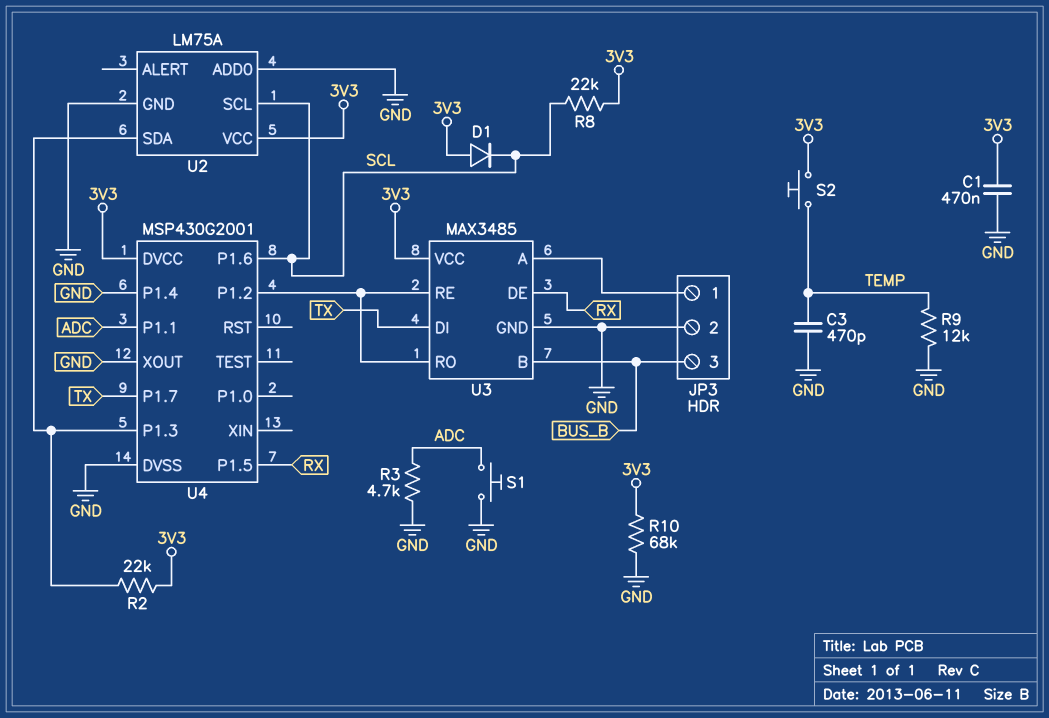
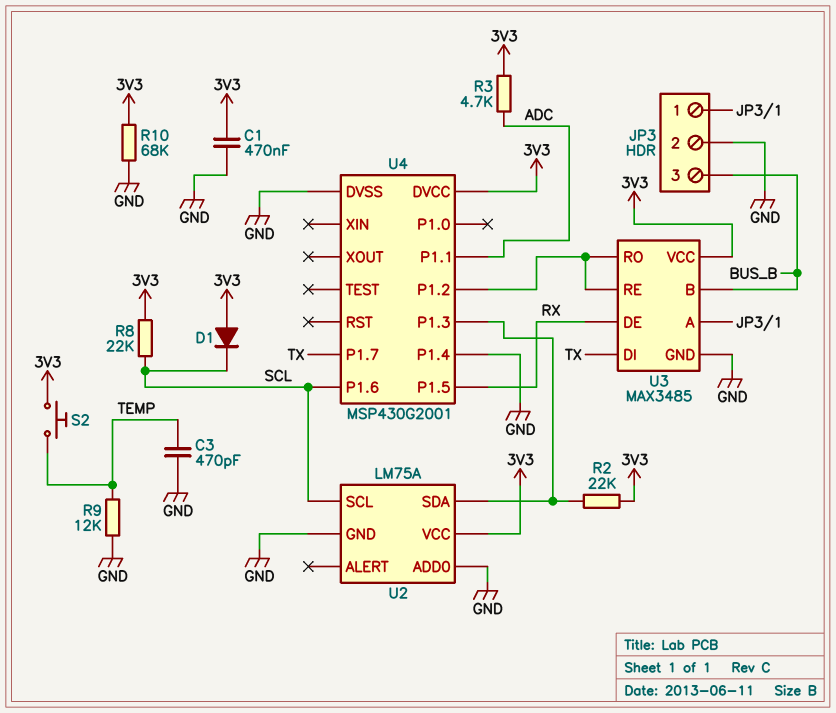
R3: 4.7k (ADC, GND) -> 4.7k (3V3, ADC)
S1: button (ADC, GND) -> none
U4 pin XOUT: GND -> none

